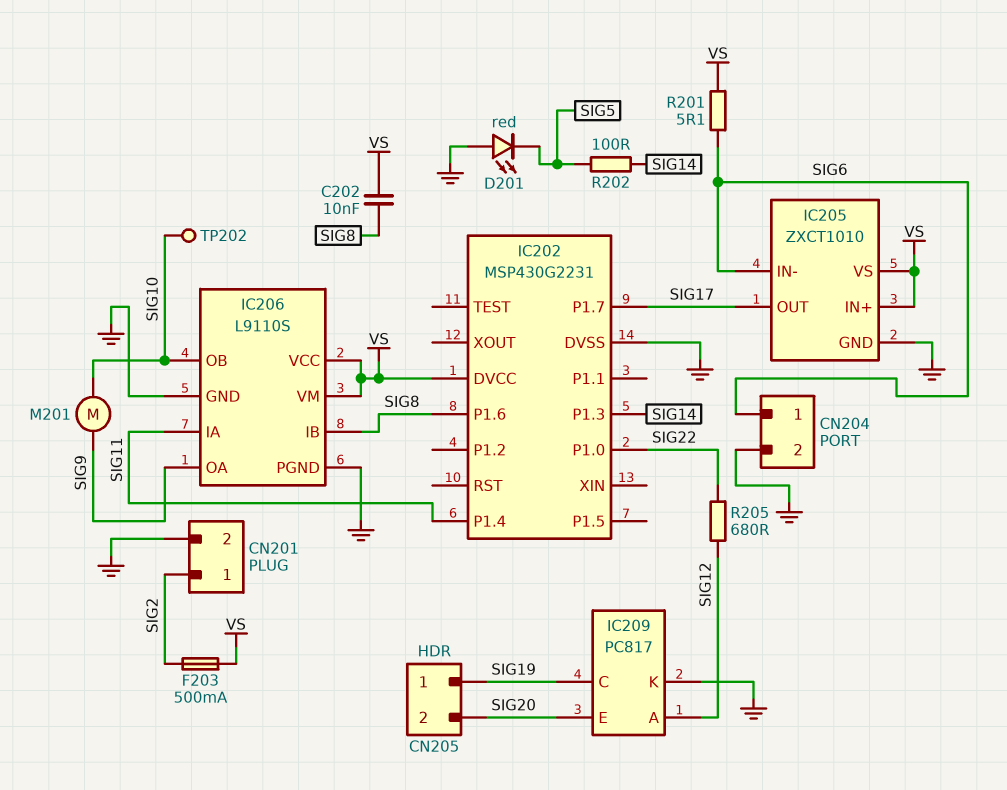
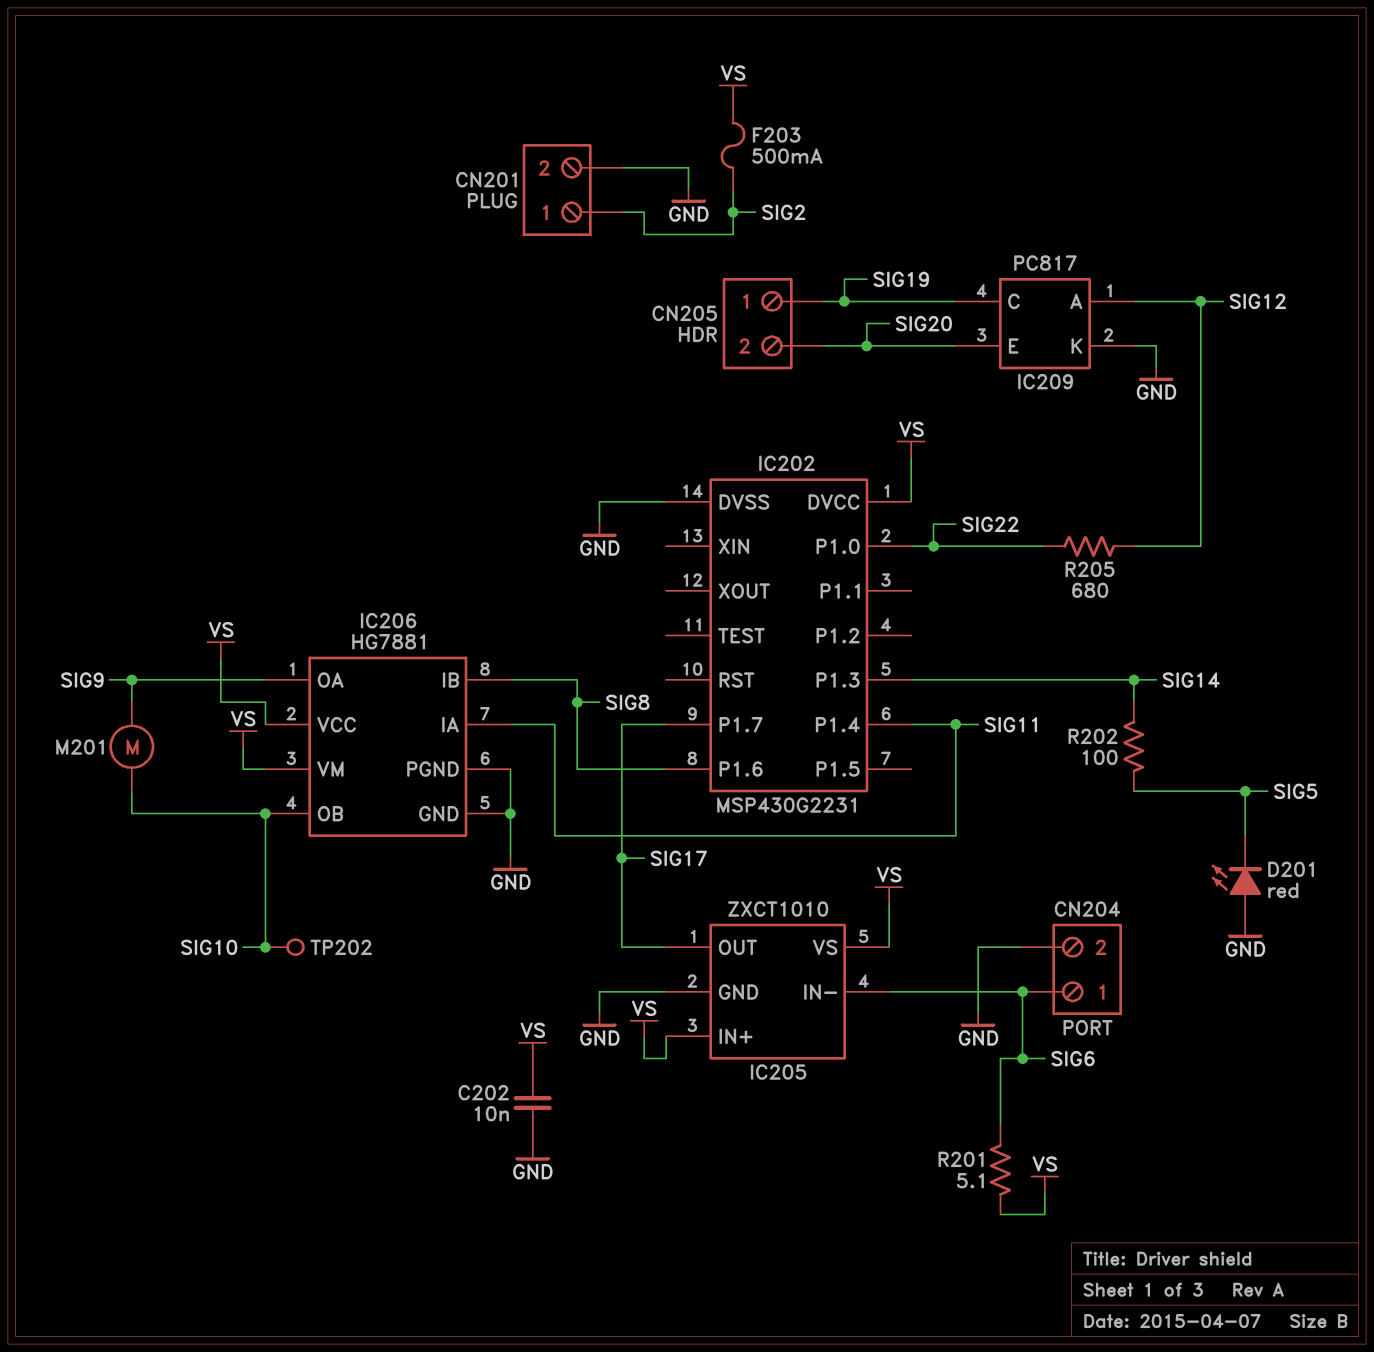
C202: 10nF (SIG8, VS) -> 10nF (GND, VS)
IC206: L9110S -> HG7881

